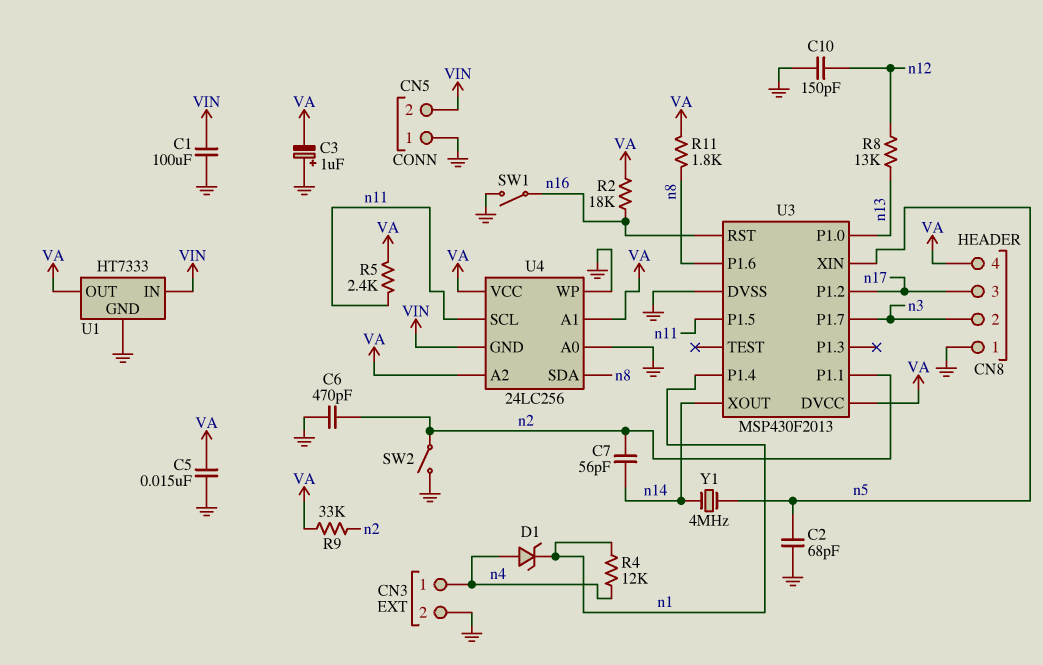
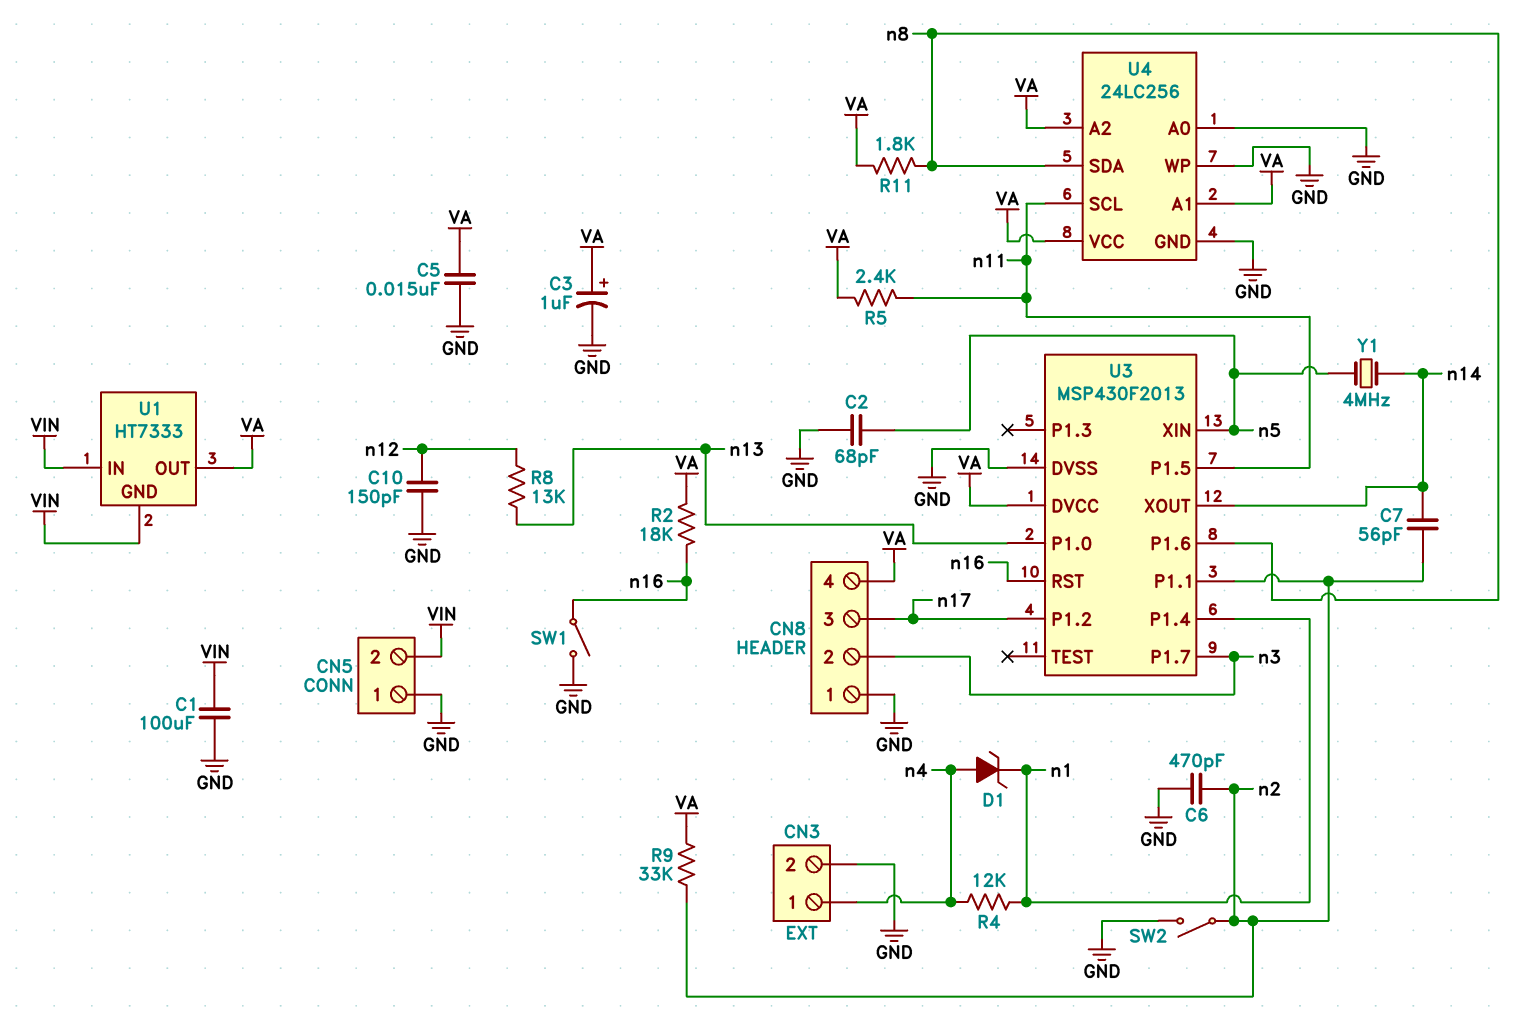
C3: 1uF (plus GND, minus VA) -> 1uF (plus VA, minus GND)
U1 pin GND: GND -> VIN
U4 pin GND: VIN -> GND

